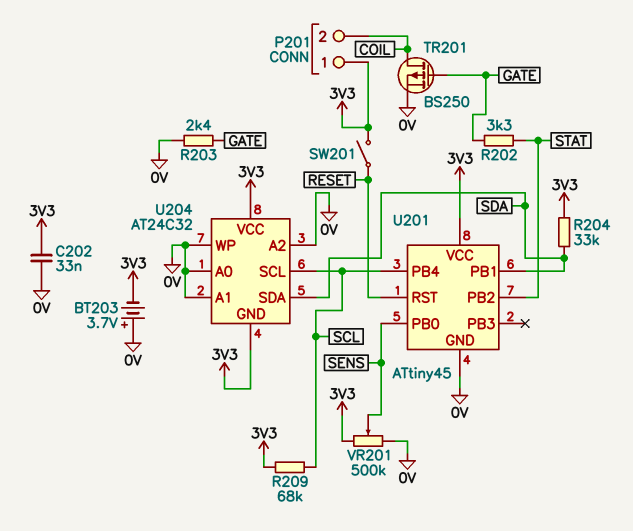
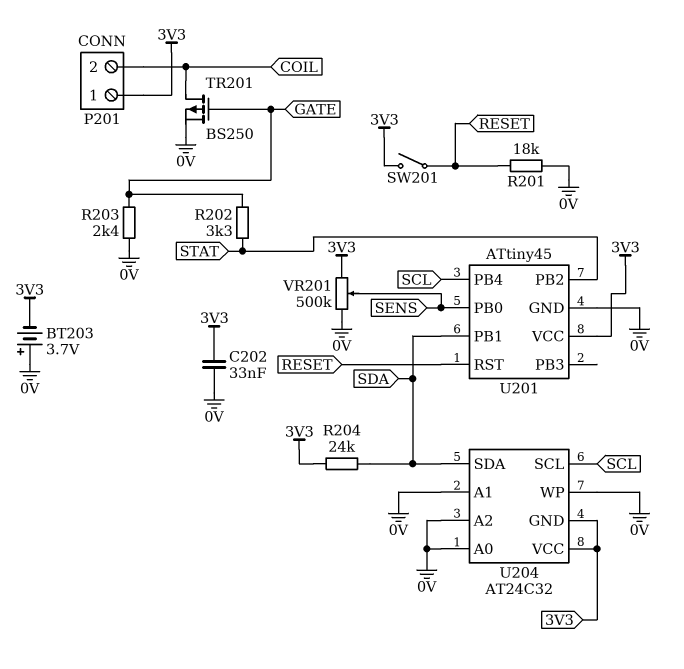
R201: none -> 18k (0V, RESET)
R204: 33k (3V3, SDA) -> 24k (3V3, SDA)
R209: 68k (3V3, SCL) -> none

